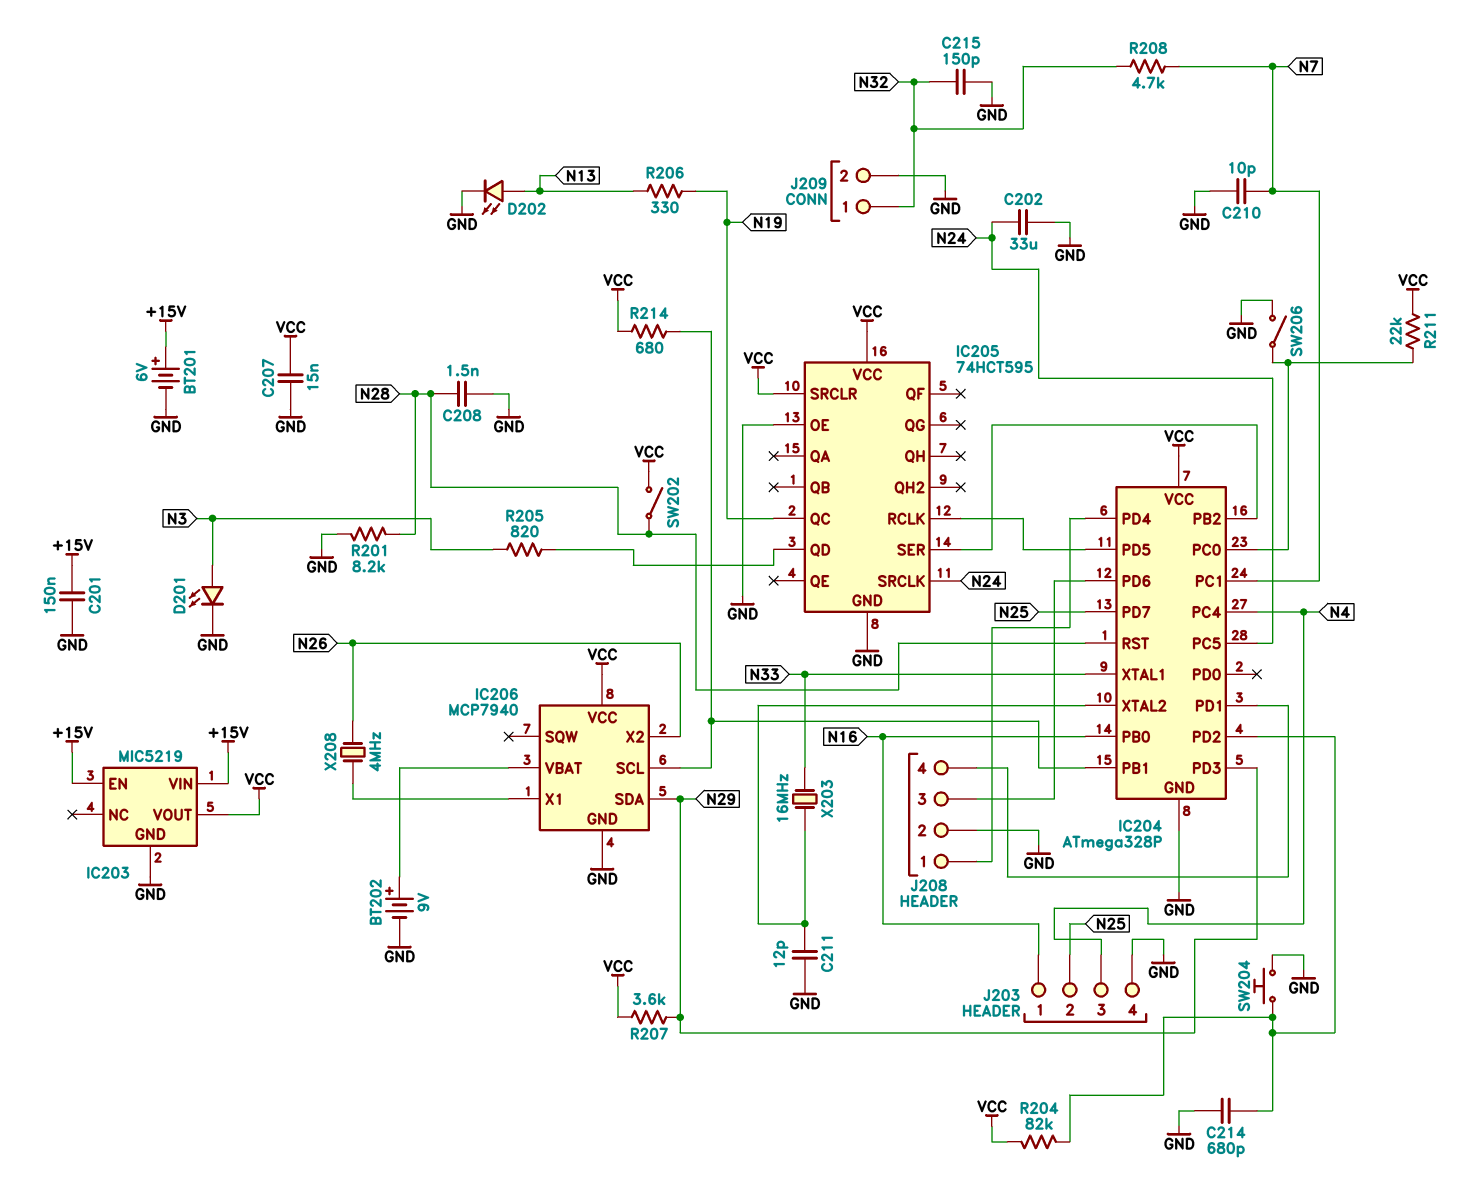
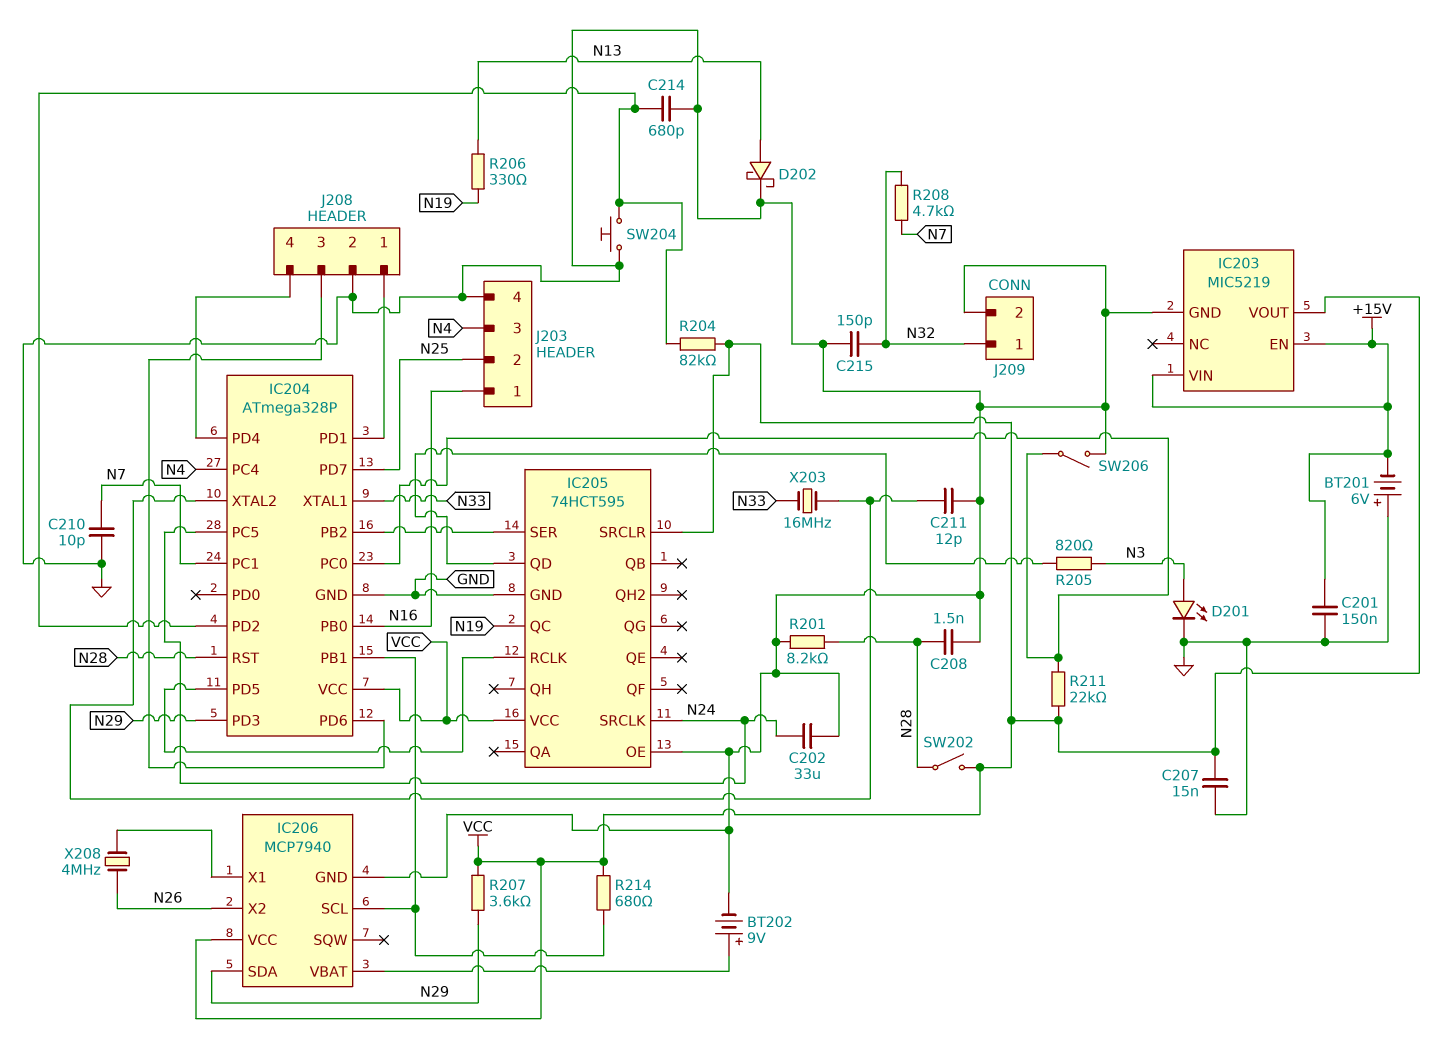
BT201: 6V (plus +15V, minus GND) -> 6V (plus GND, minus +15V)
D202: LED (A N13, K GND) -> schottky (A N13, K GND)
J208 pin 1: IC204/PD4 -> IC204/PD1
J208 pin 4: IC204/PD1 -> IC204/PD4

